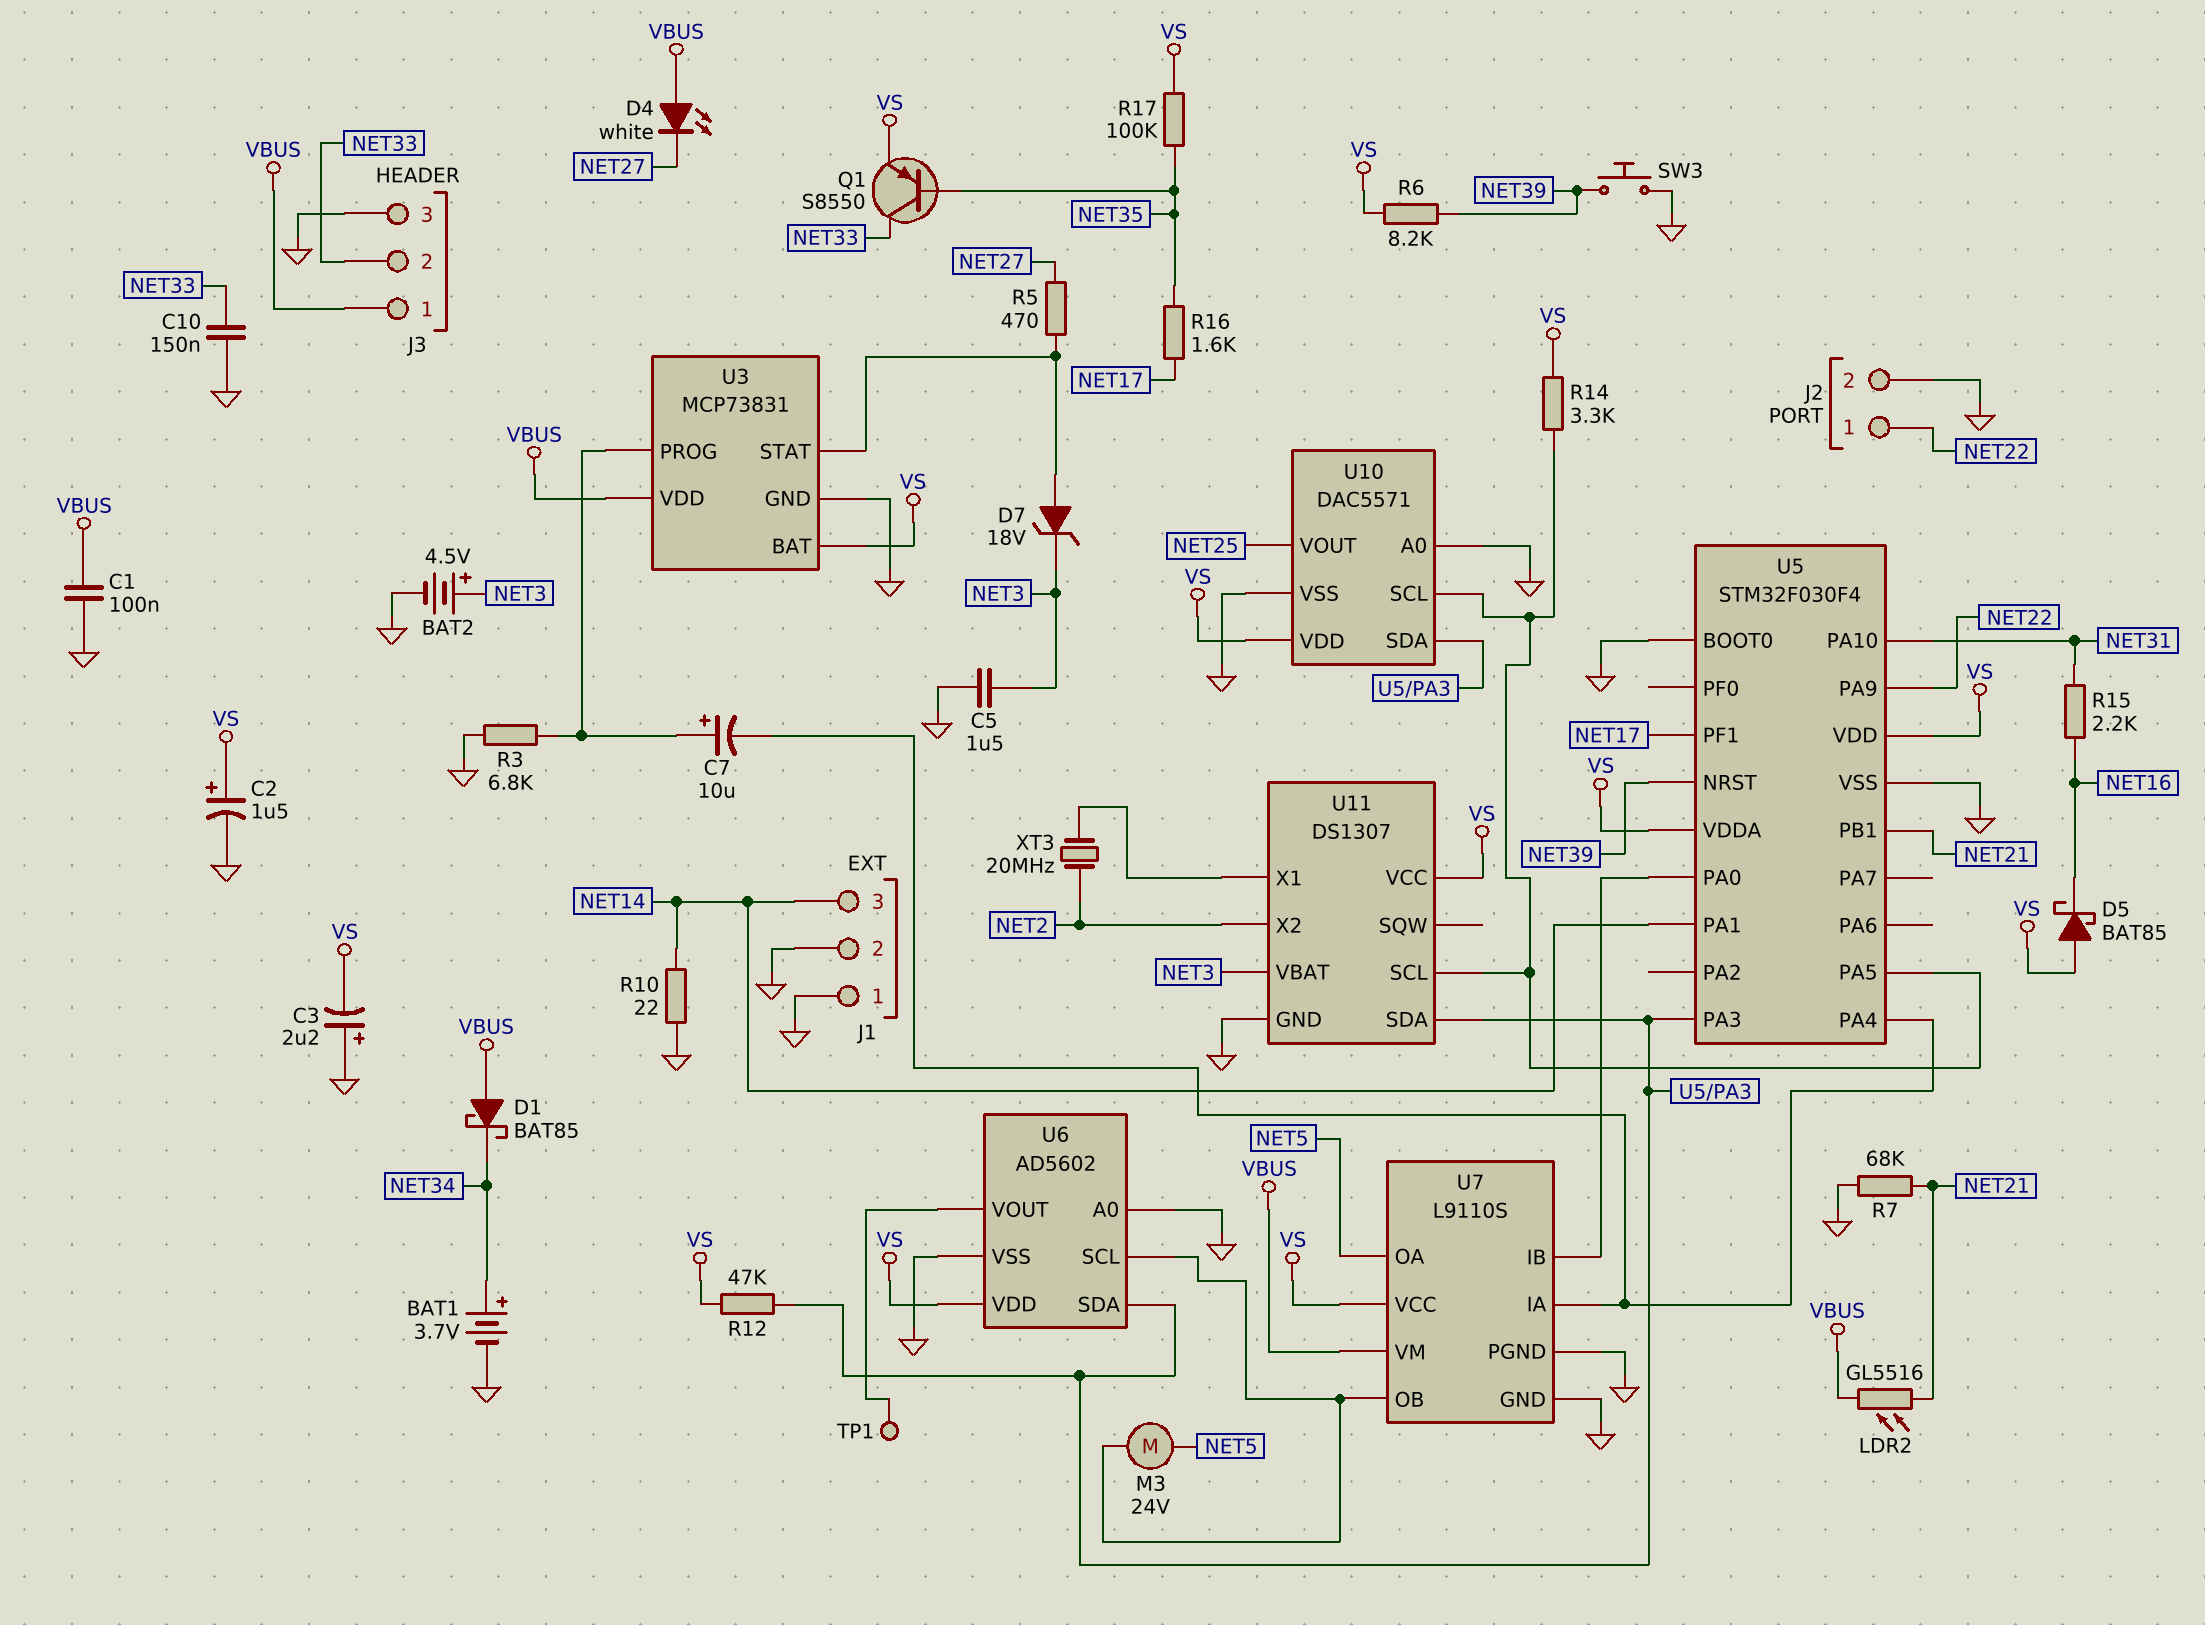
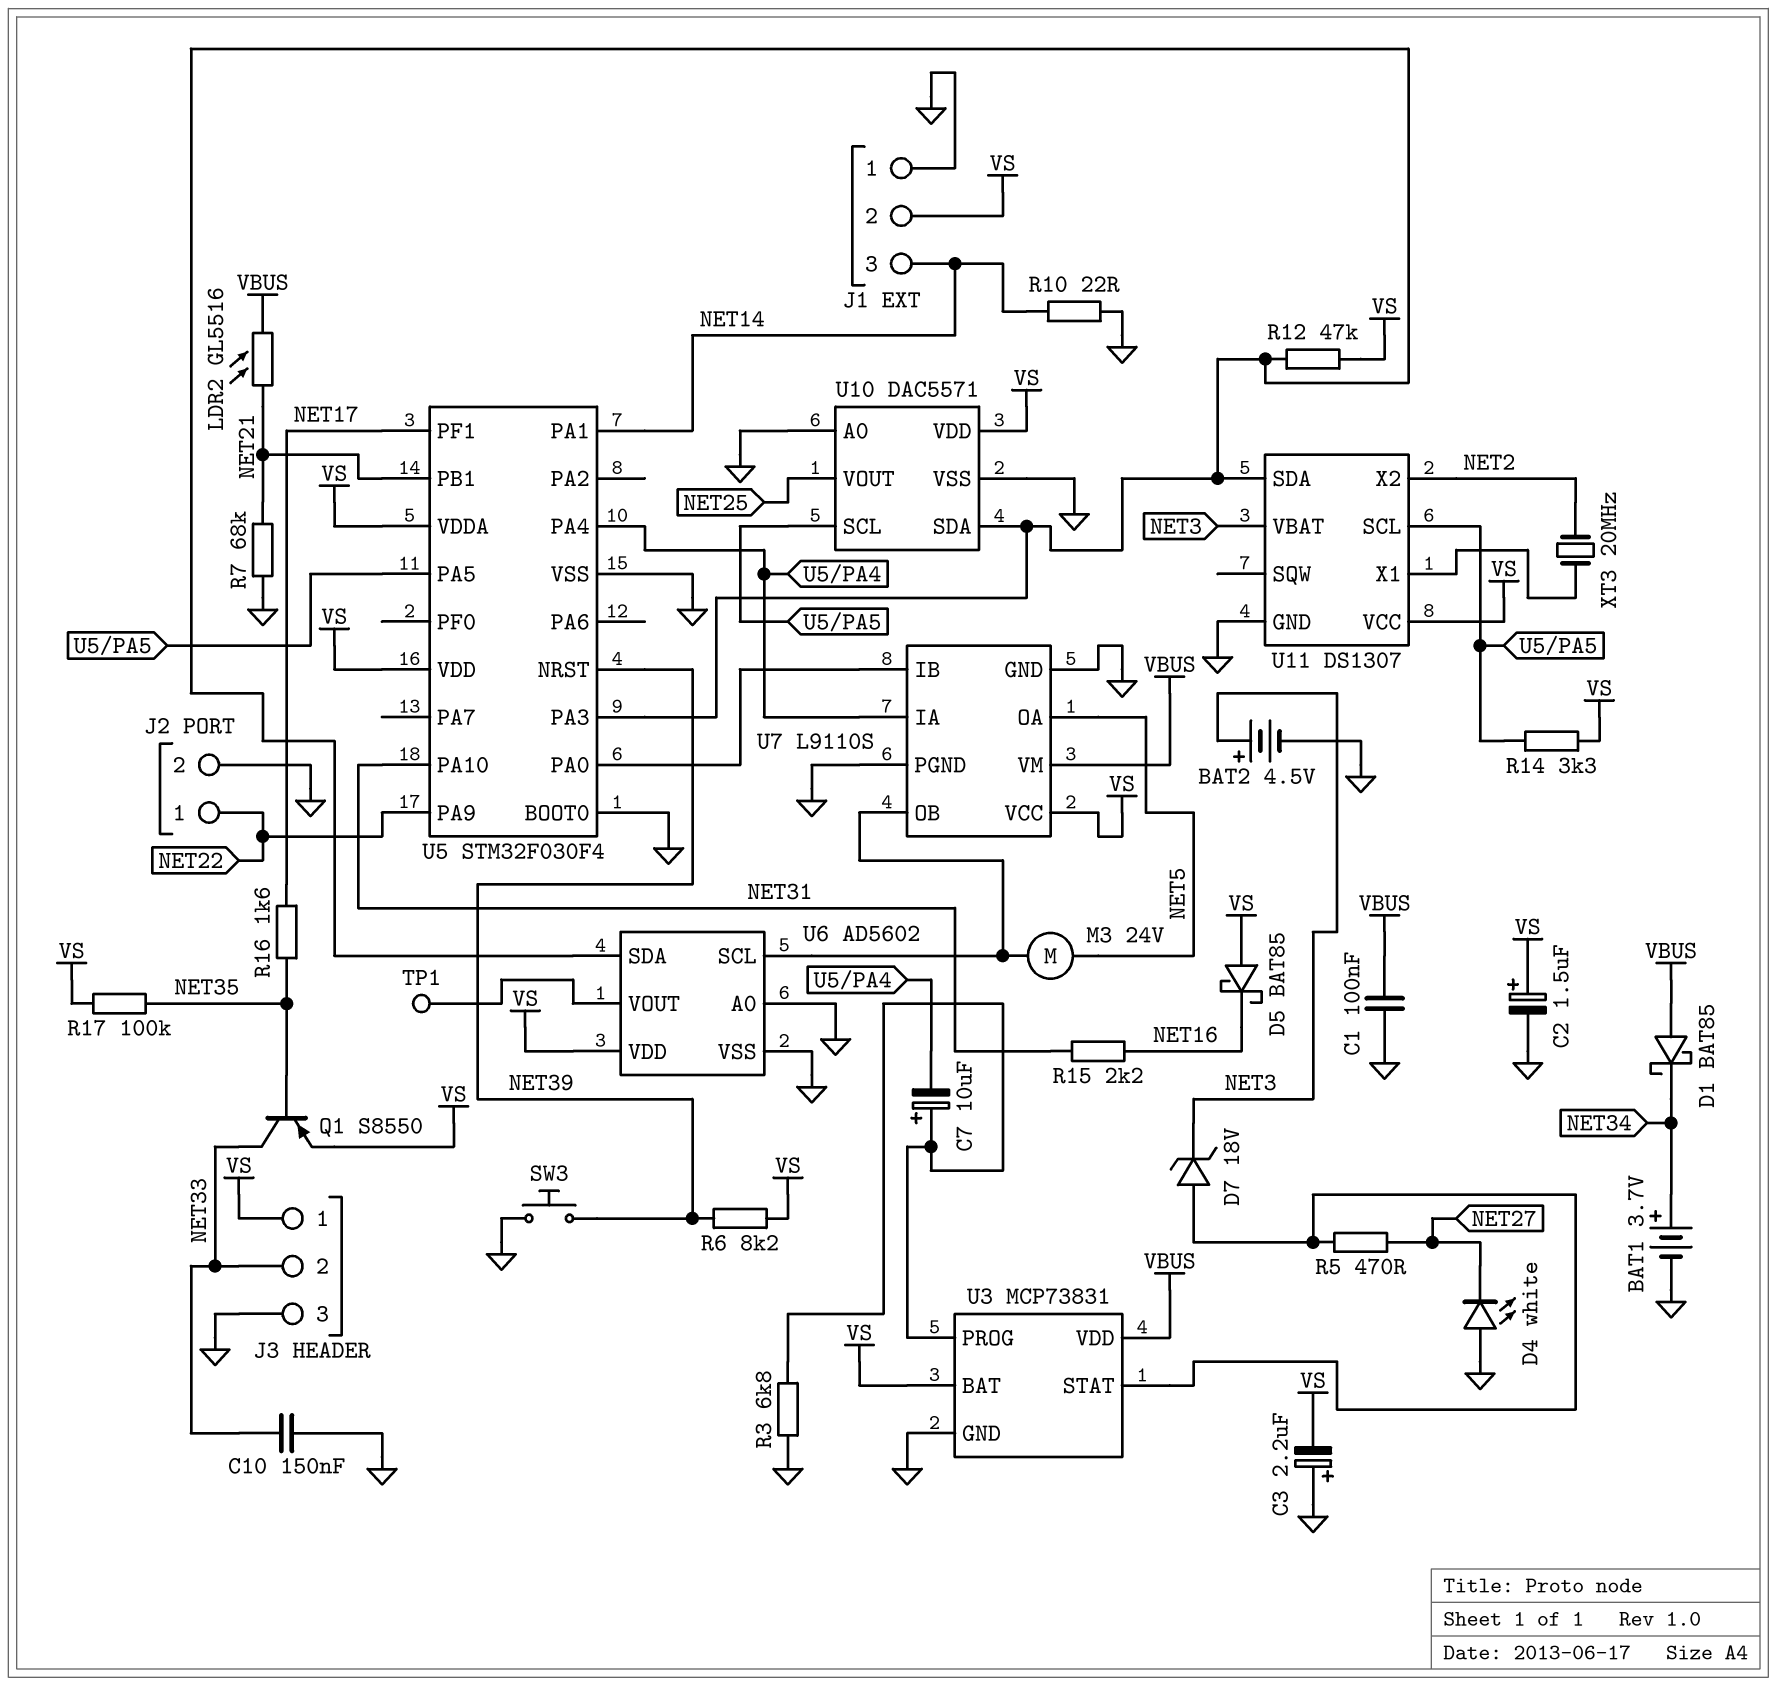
C5: 1.5uF (GND, NET3) -> none
D4: LED white (A VBUS, K NET27) -> LED white (A GND, K NET27)
J1 pin 2: GND -> VS
J3 pin 1: VBUS -> VS

